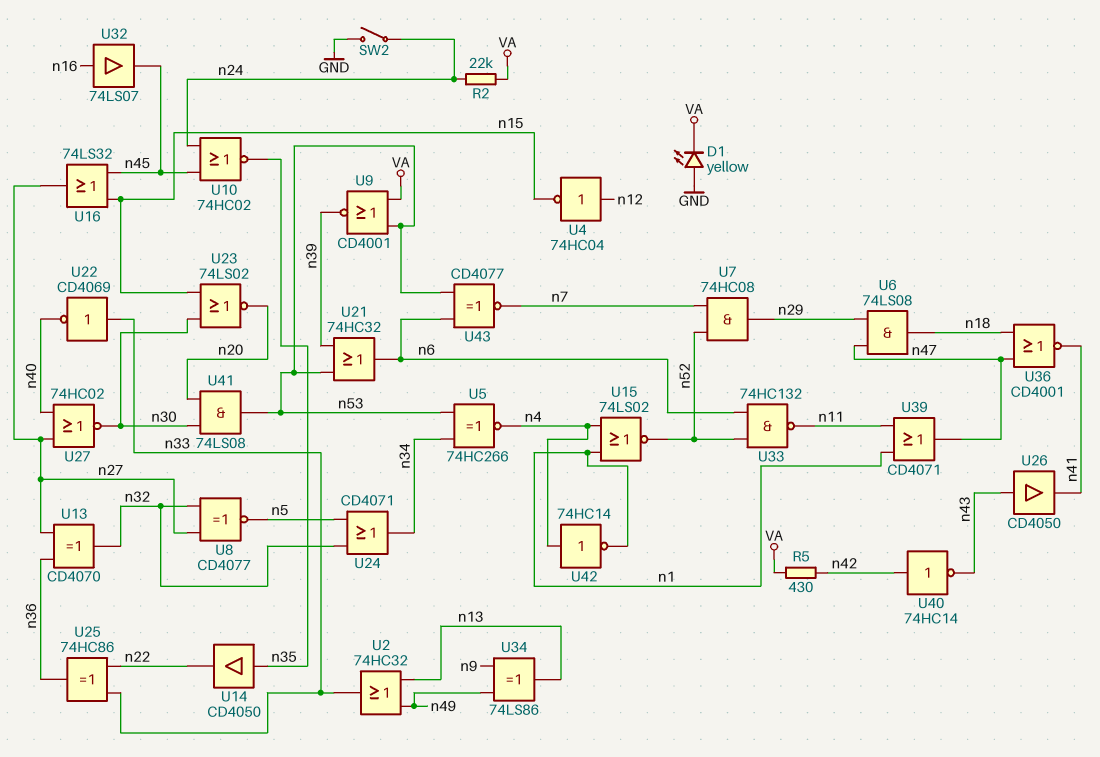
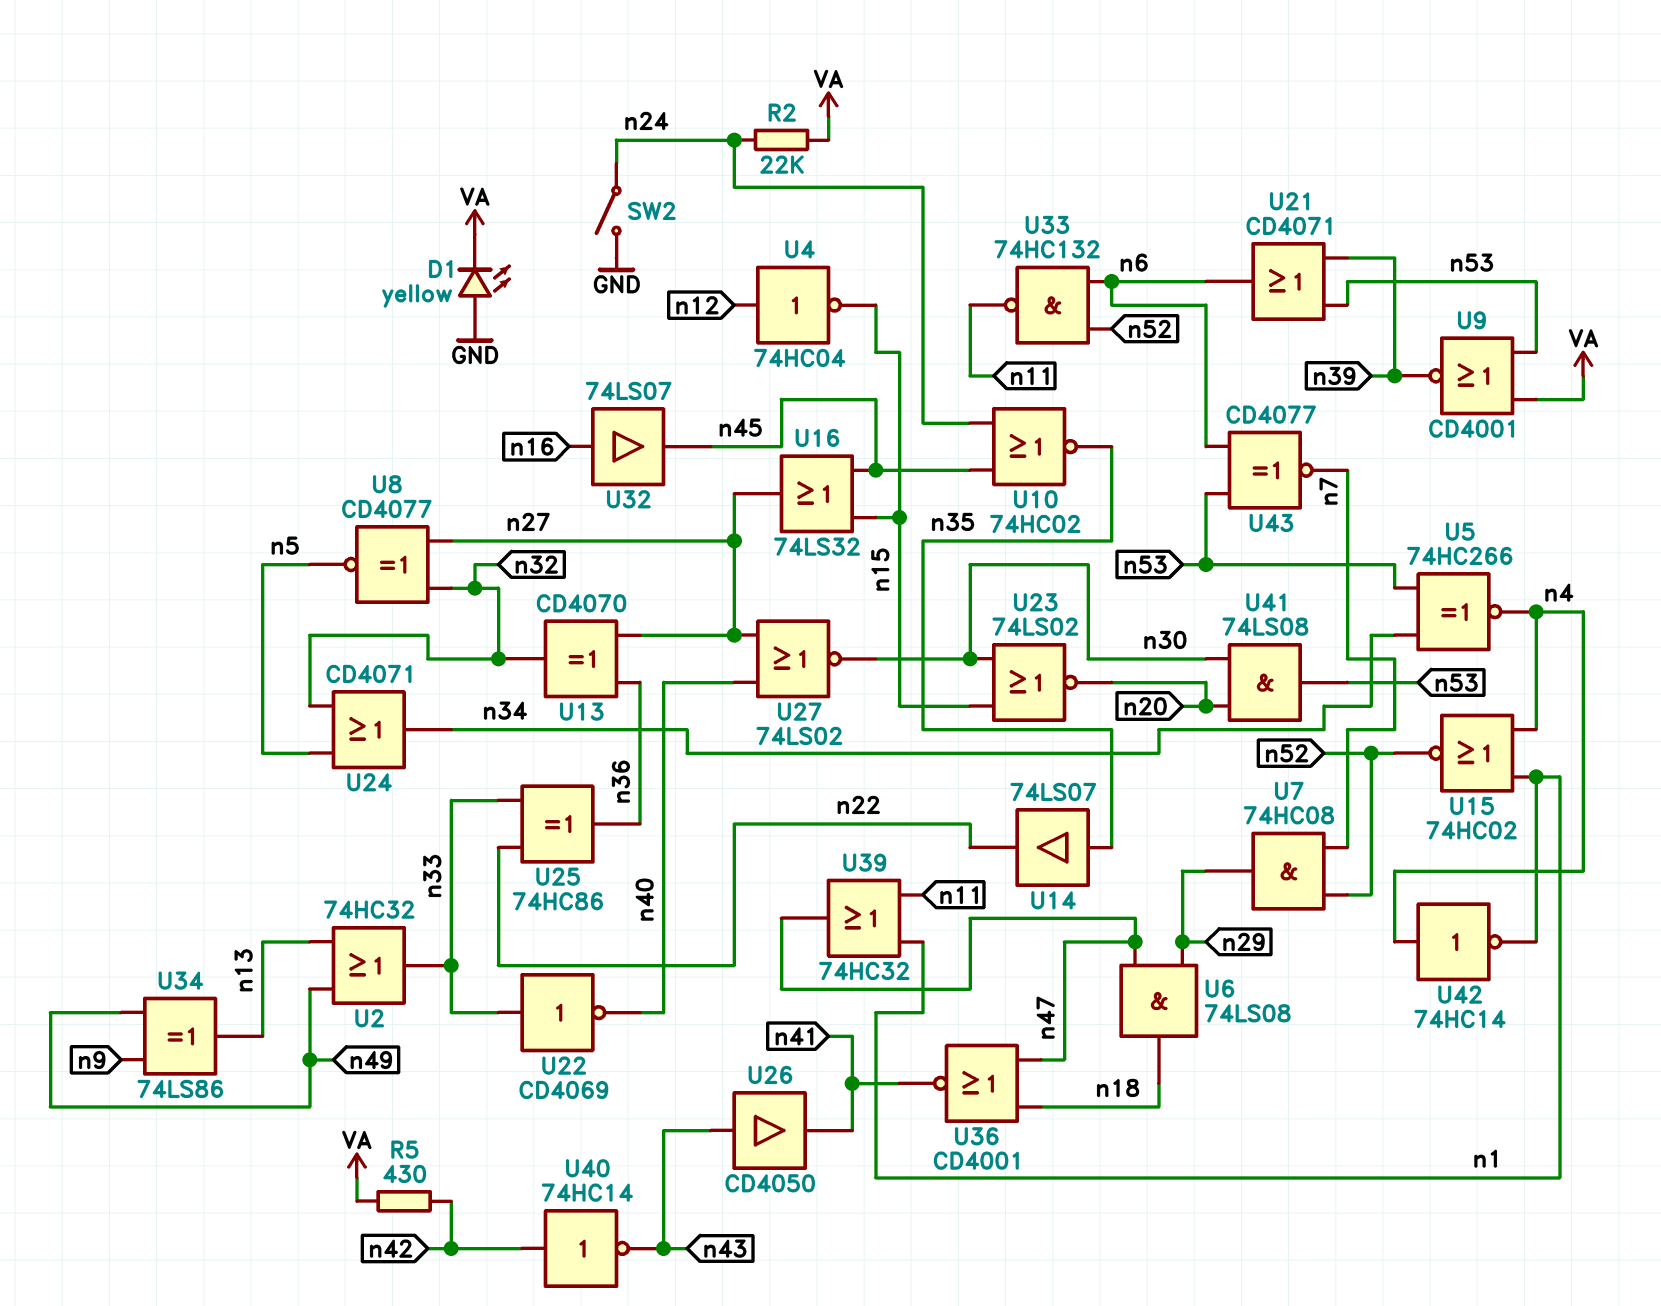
U14: buffer CD4050 (in n35, out n22) -> buffer 74LS07 (in n35, out n22)
U15: NOR 74LS02 (in n1, in n4, out n52) -> NOR 74HC02 (in n1, in n4, out n52)
U21: OR 74HC32 (in n39, in n53, out n6) -> OR CD4071 (in n39, in n53, out n6)
U27: NOR 74HC02 (in n27, in n40, out n30) -> NOR 74LS02 (in n27, in n40, out n30)
U39: OR CD4071 (in n1, in n11, out n47) -> OR 74HC32 (in n1, in n11, out n47)

